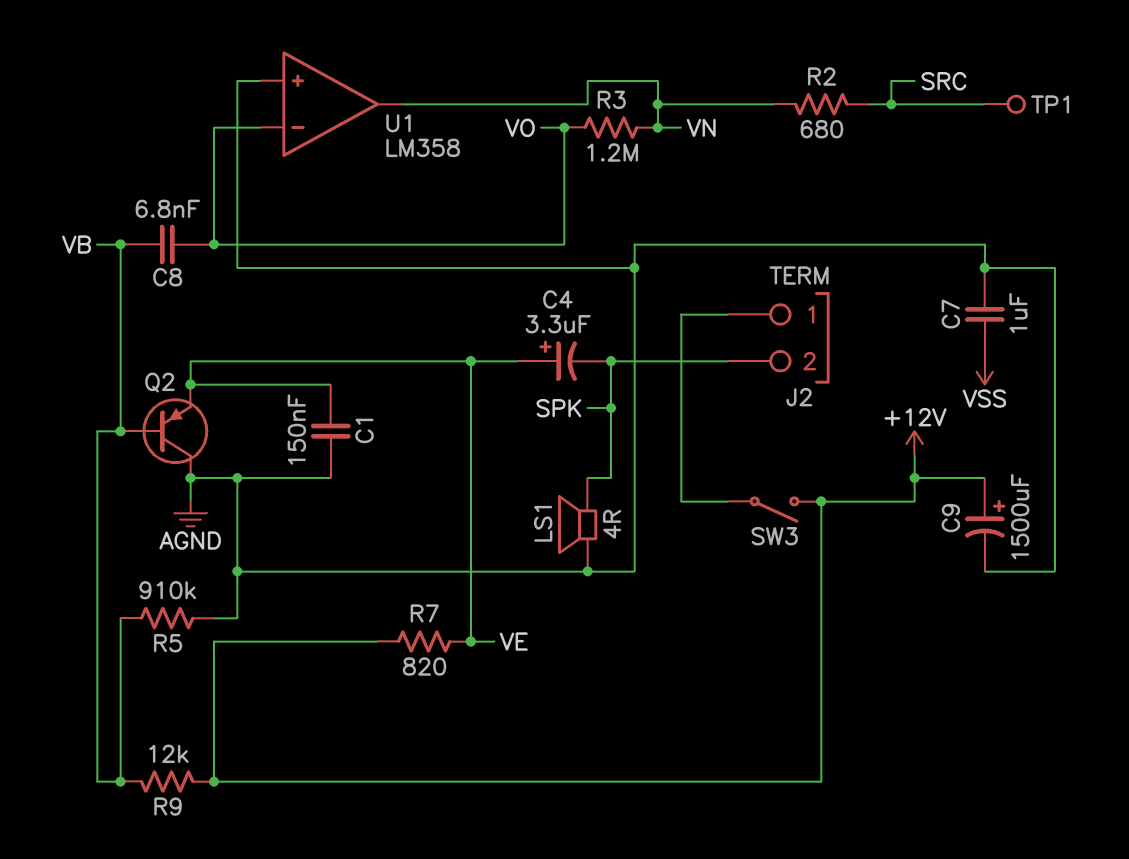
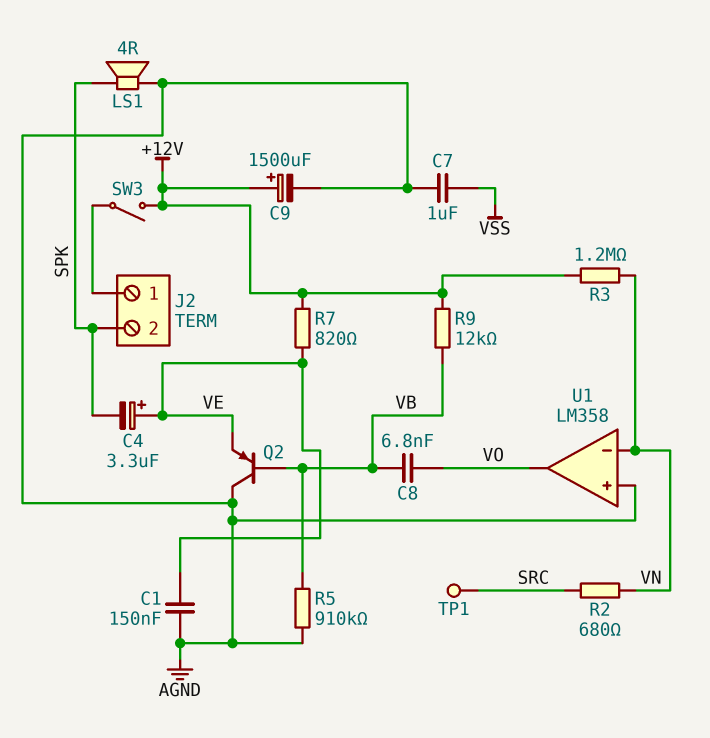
R3: 1.2M (VN, VO) -> 1.2M (+12V, VN)
U1 pin in-: VO -> VN
U1 pin out: VN -> VO

